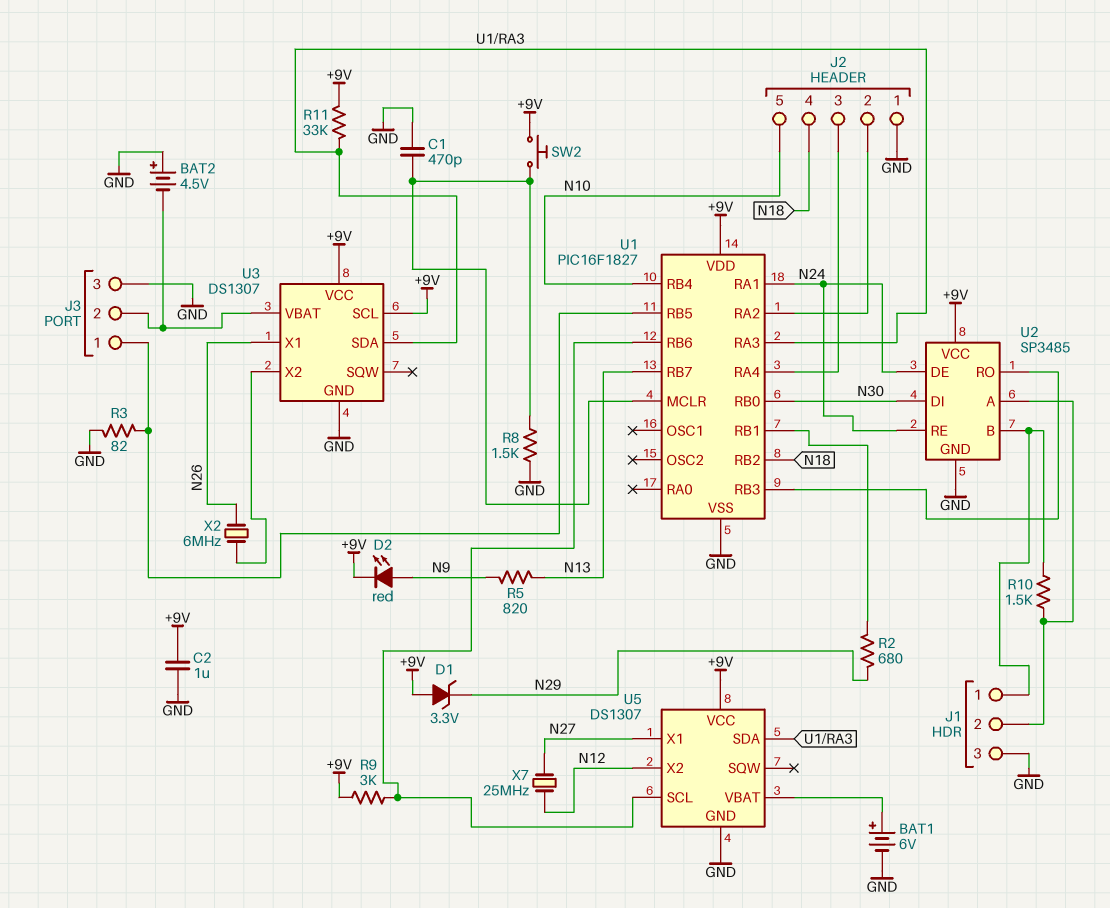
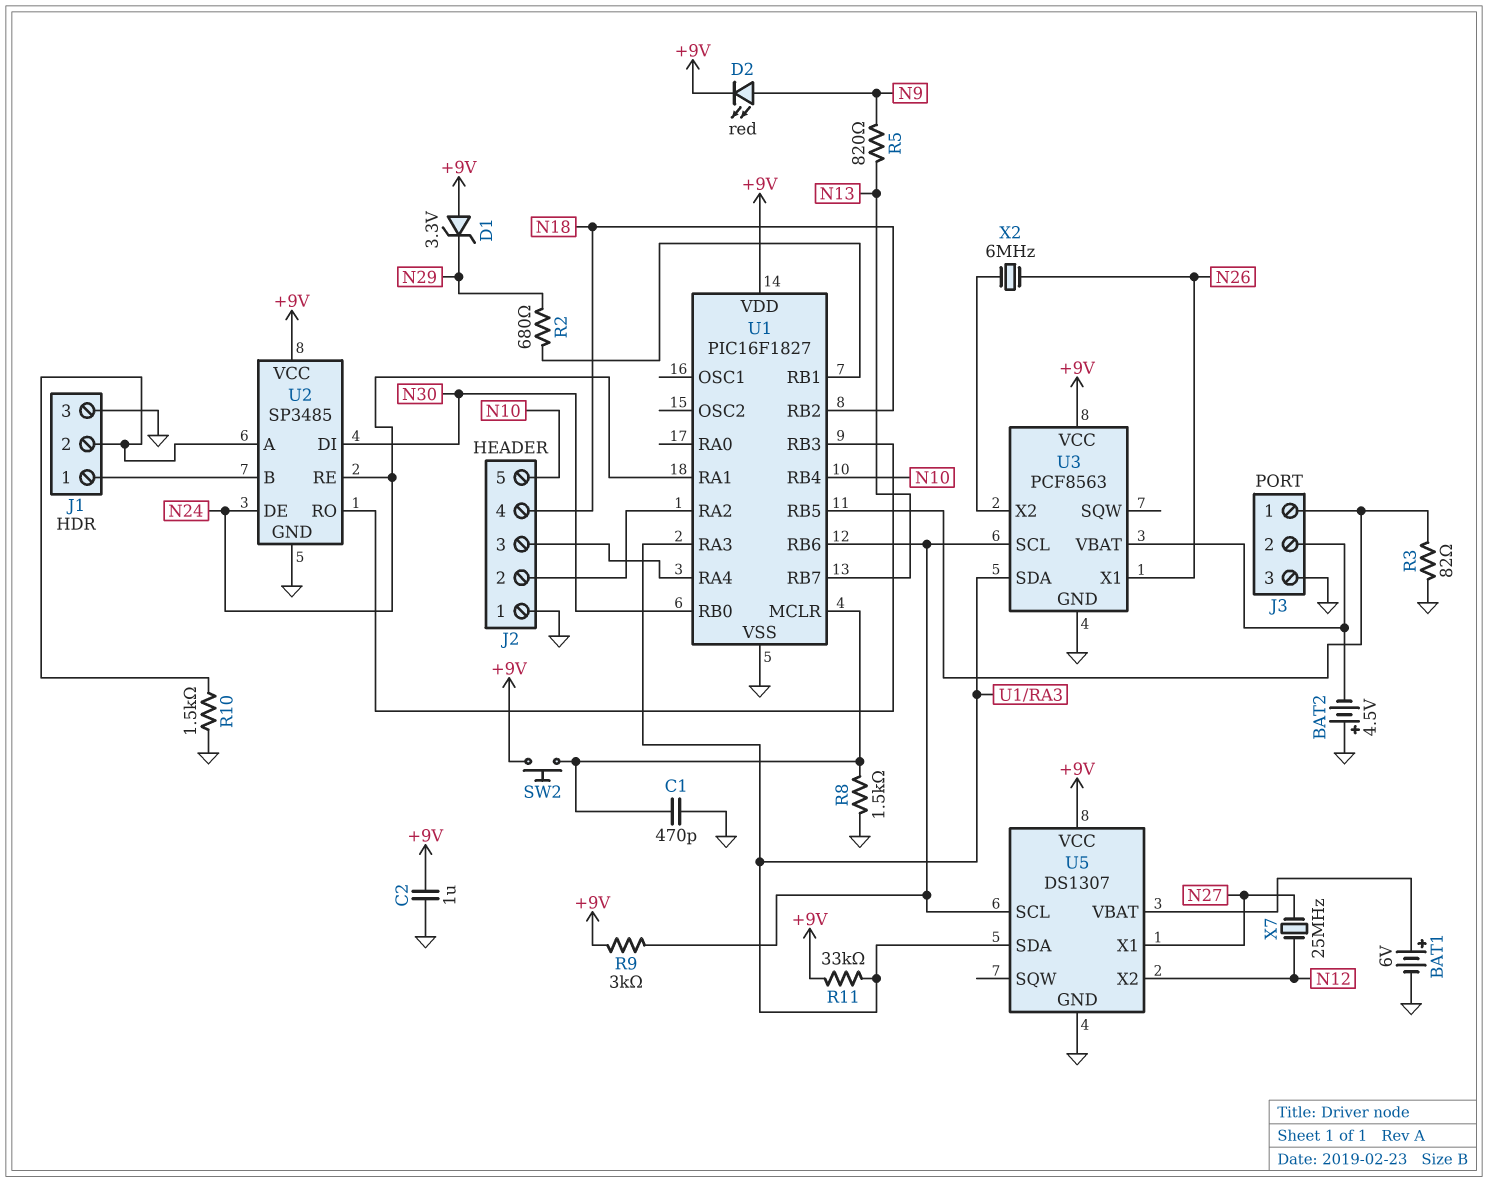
R10: 1.5k (J1/1, J1/2) -> 1.5k (GND, J1/2)
U3: DS1307 -> PCF8563
U3 pin SCL: +9V -> U1/RB6

